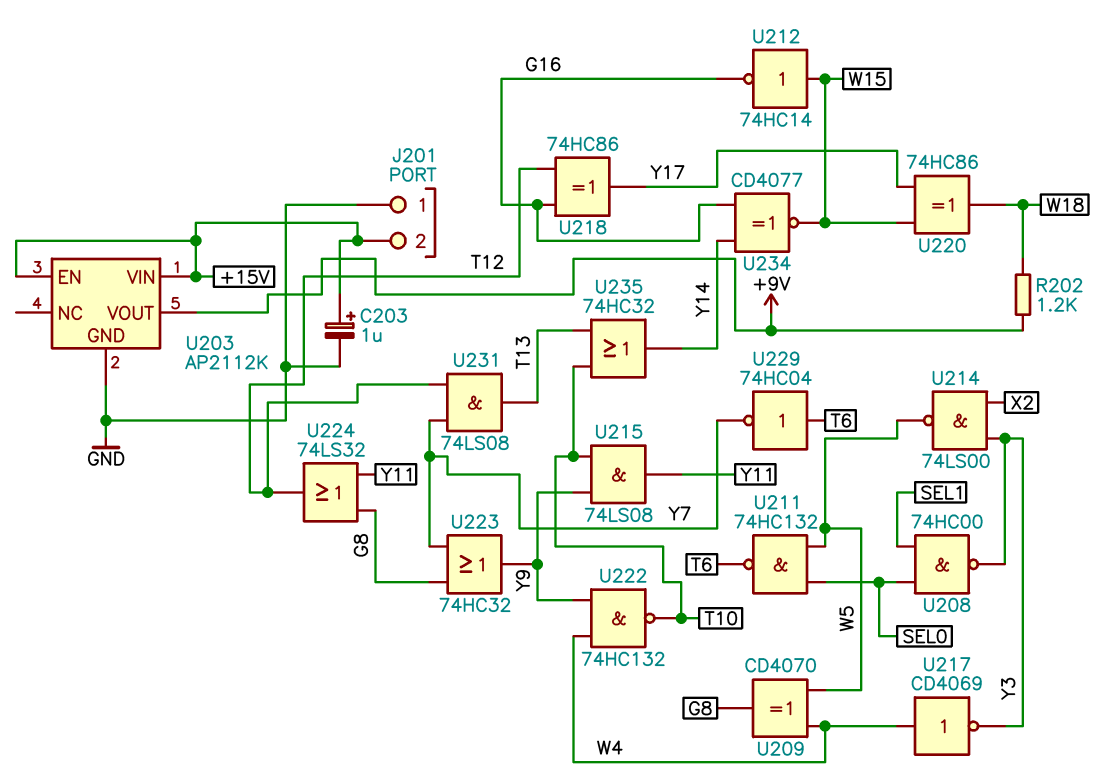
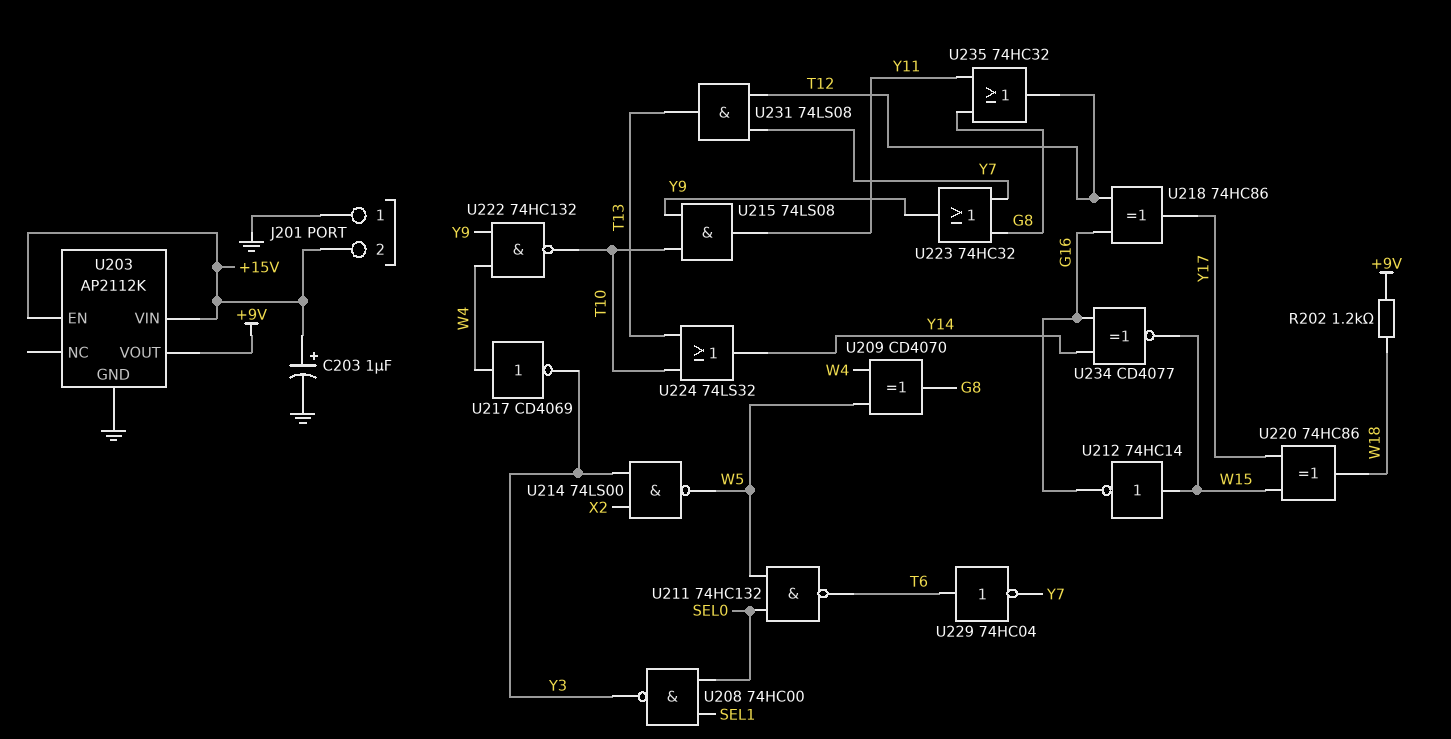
U224: OR 74LS32 (in G8, in Y11, out T12) -> OR 74LS32 (in T10, in T13, out Y14)
U235: OR 74HC32 (in T10, in T13, out Y14) -> OR 74HC32 (in G8, in Y11, out T12)

